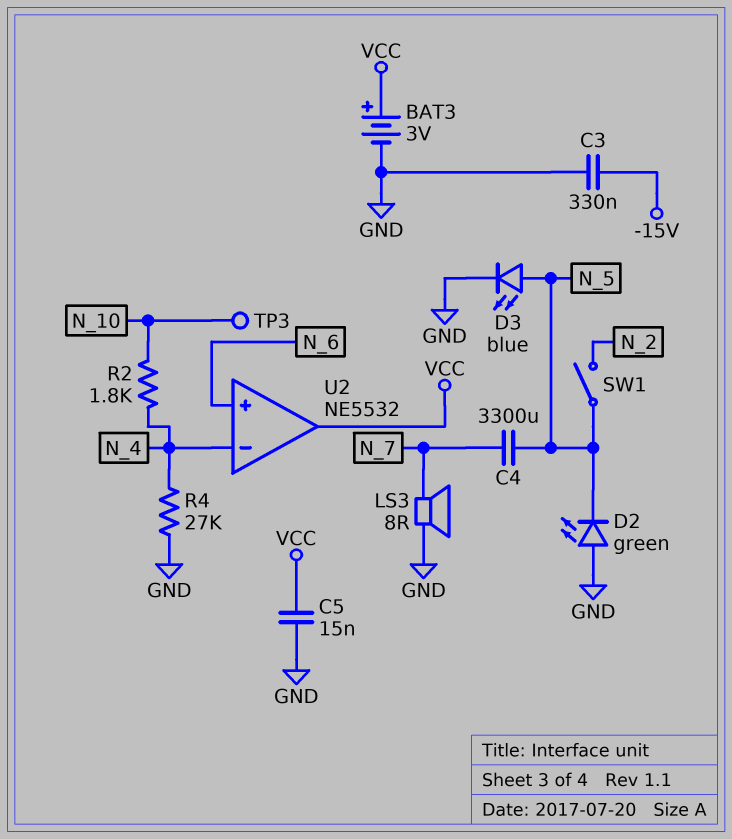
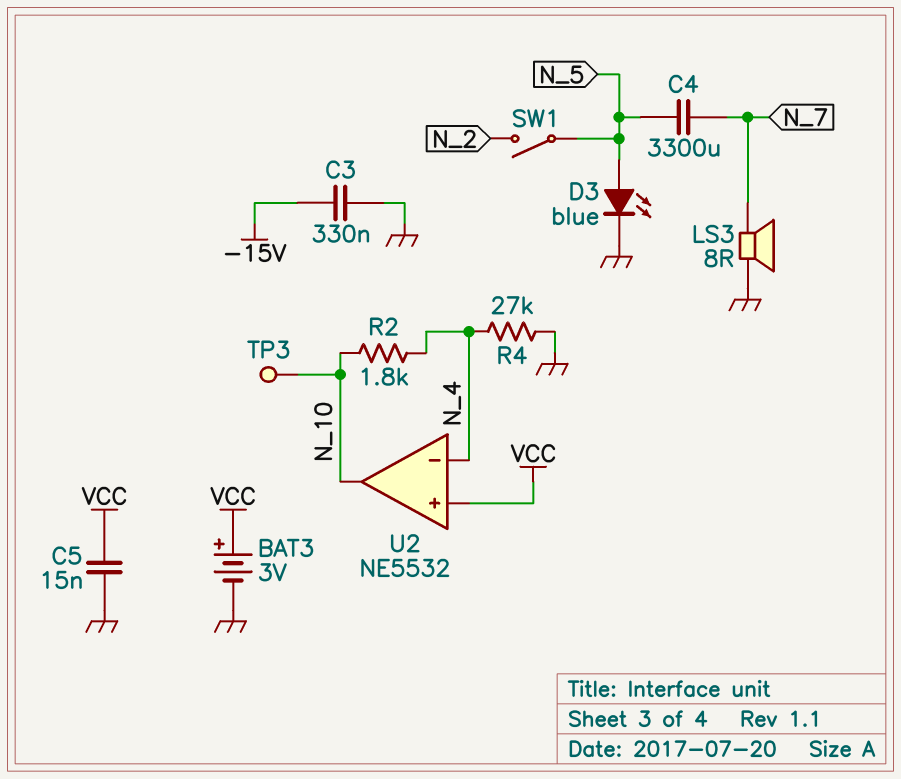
D2: LED green (A GND, K N_5) -> none
U2 pin in+: N_6 -> VCC
U2 pin out: VCC -> N_10

